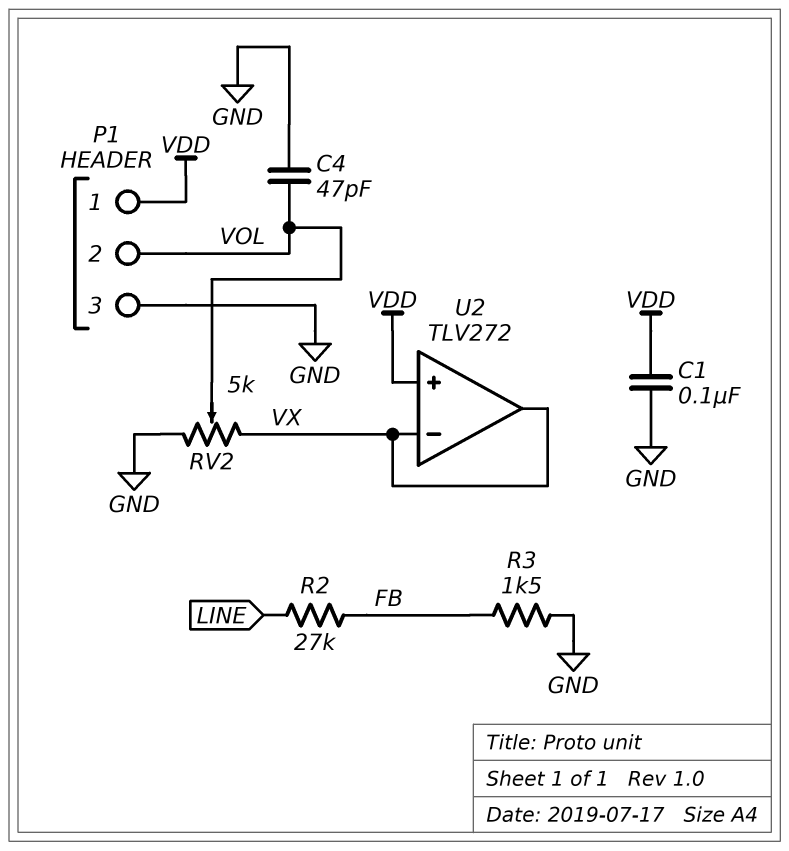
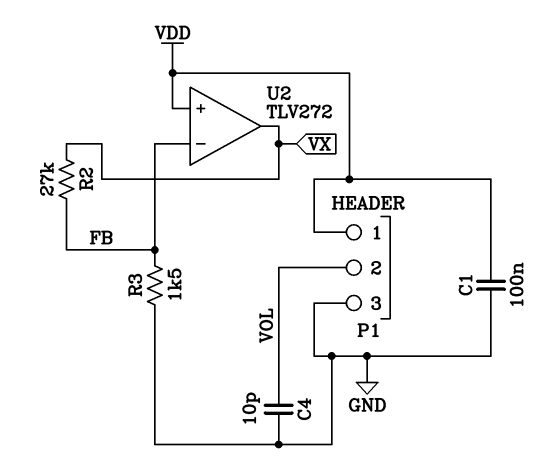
C4: 47pF (GND, VOL) -> 10pF (GND, VOL)
R2: 27k (FB, LINE) -> 27k (FB, VX)
RV2: 5k (GND, VX, wiper VOL) -> none
U2 pin in-: VX -> FB

